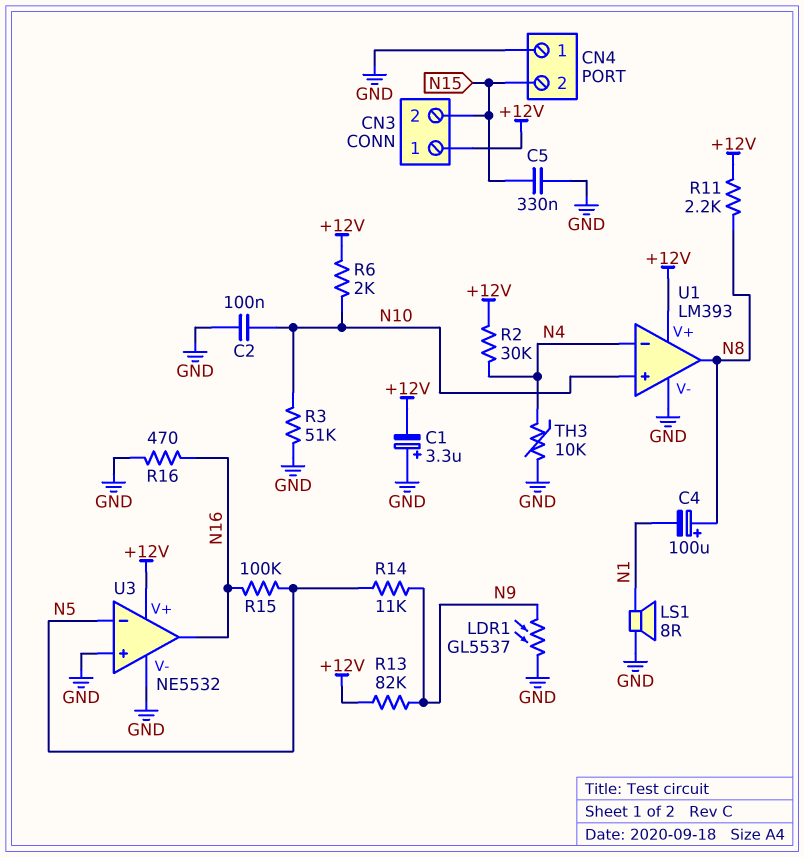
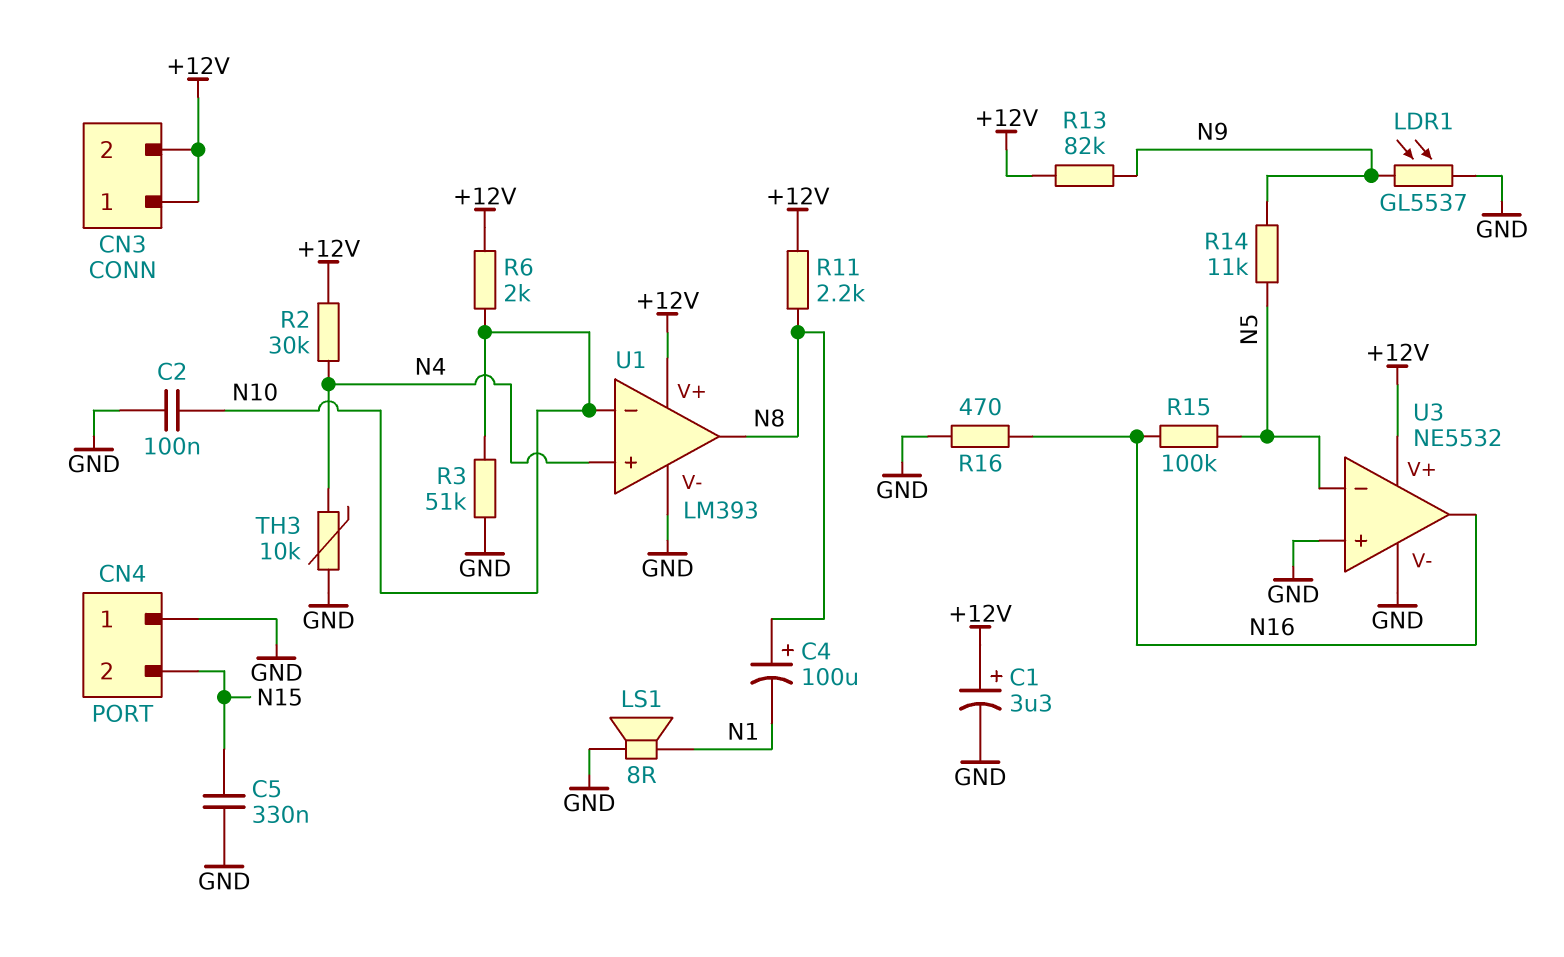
C1: 3.3uF (plus GND, minus +12V) -> 3.3uF (plus +12V, minus GND)
CN3 pin 2: N15 -> +12V
U1 pin in+: N10 -> N4
U1 pin in-: N4 -> N10

